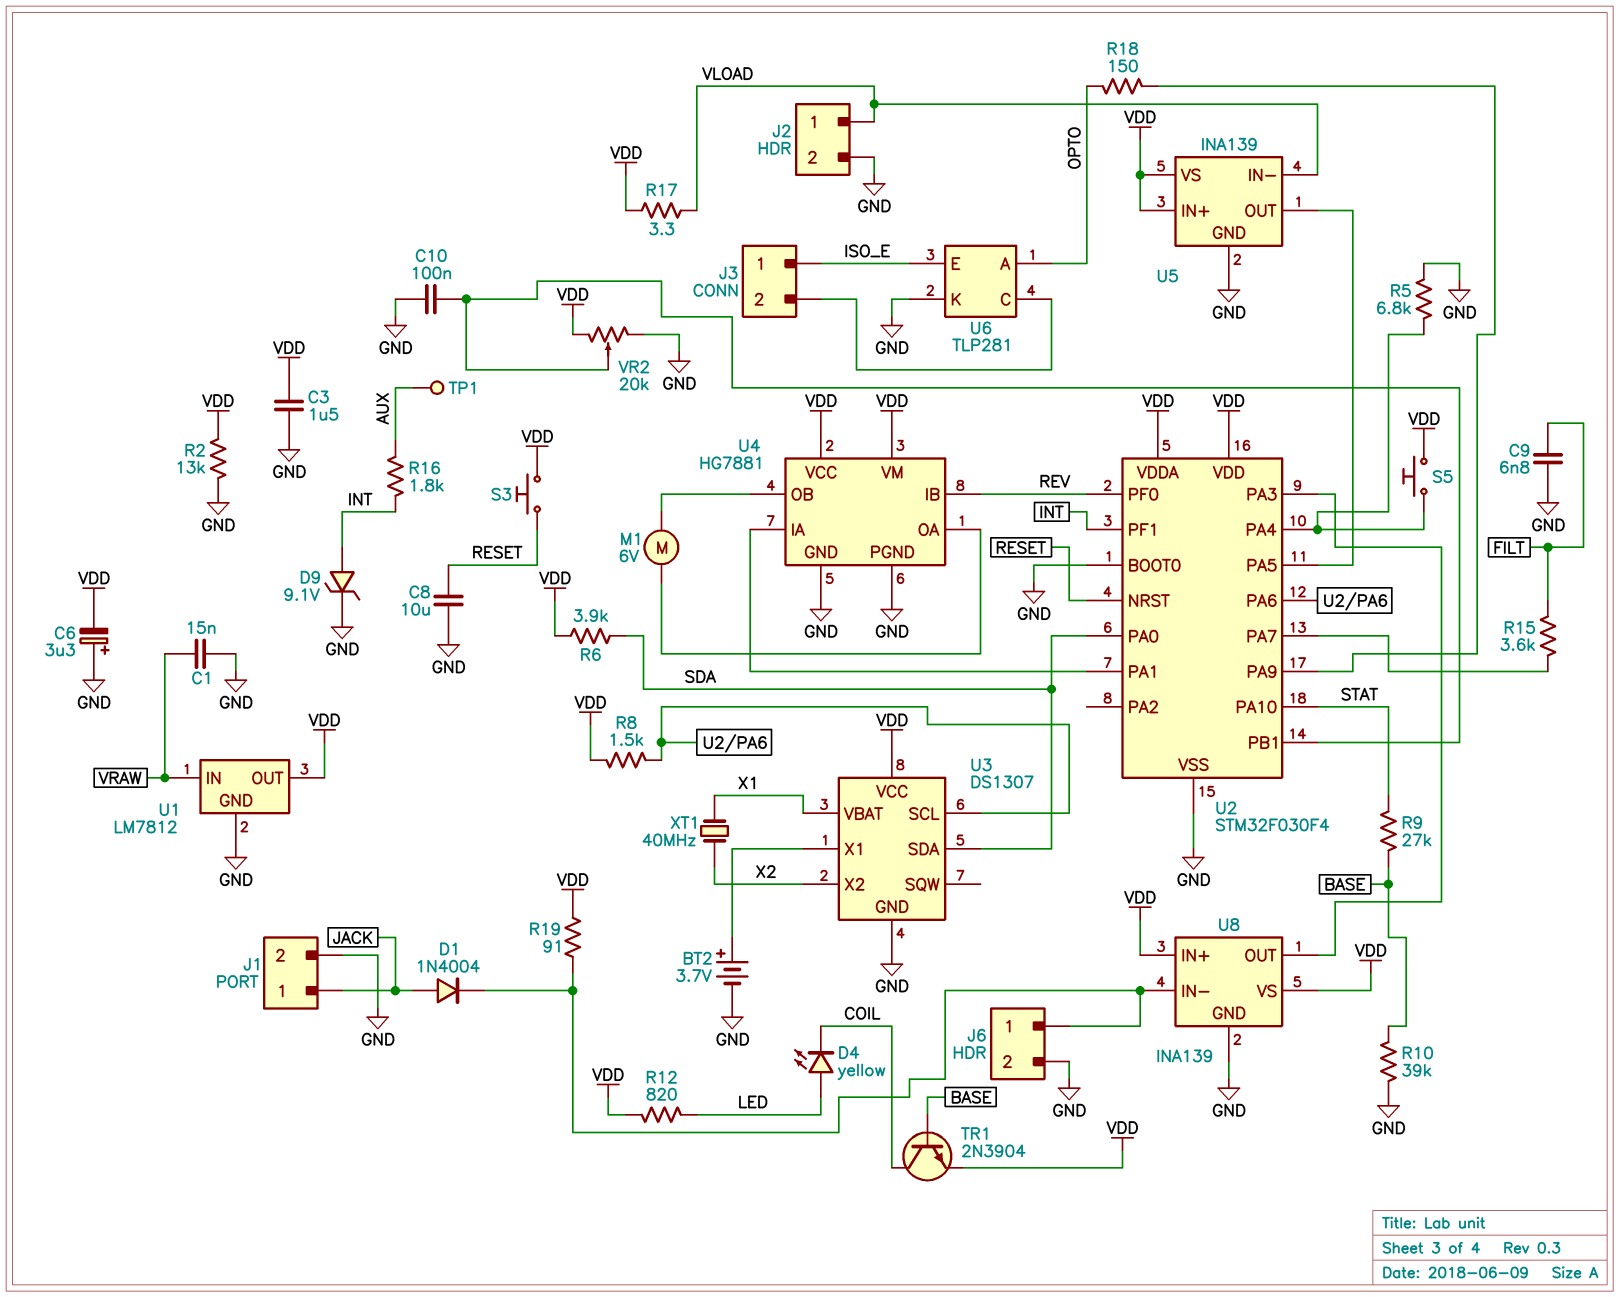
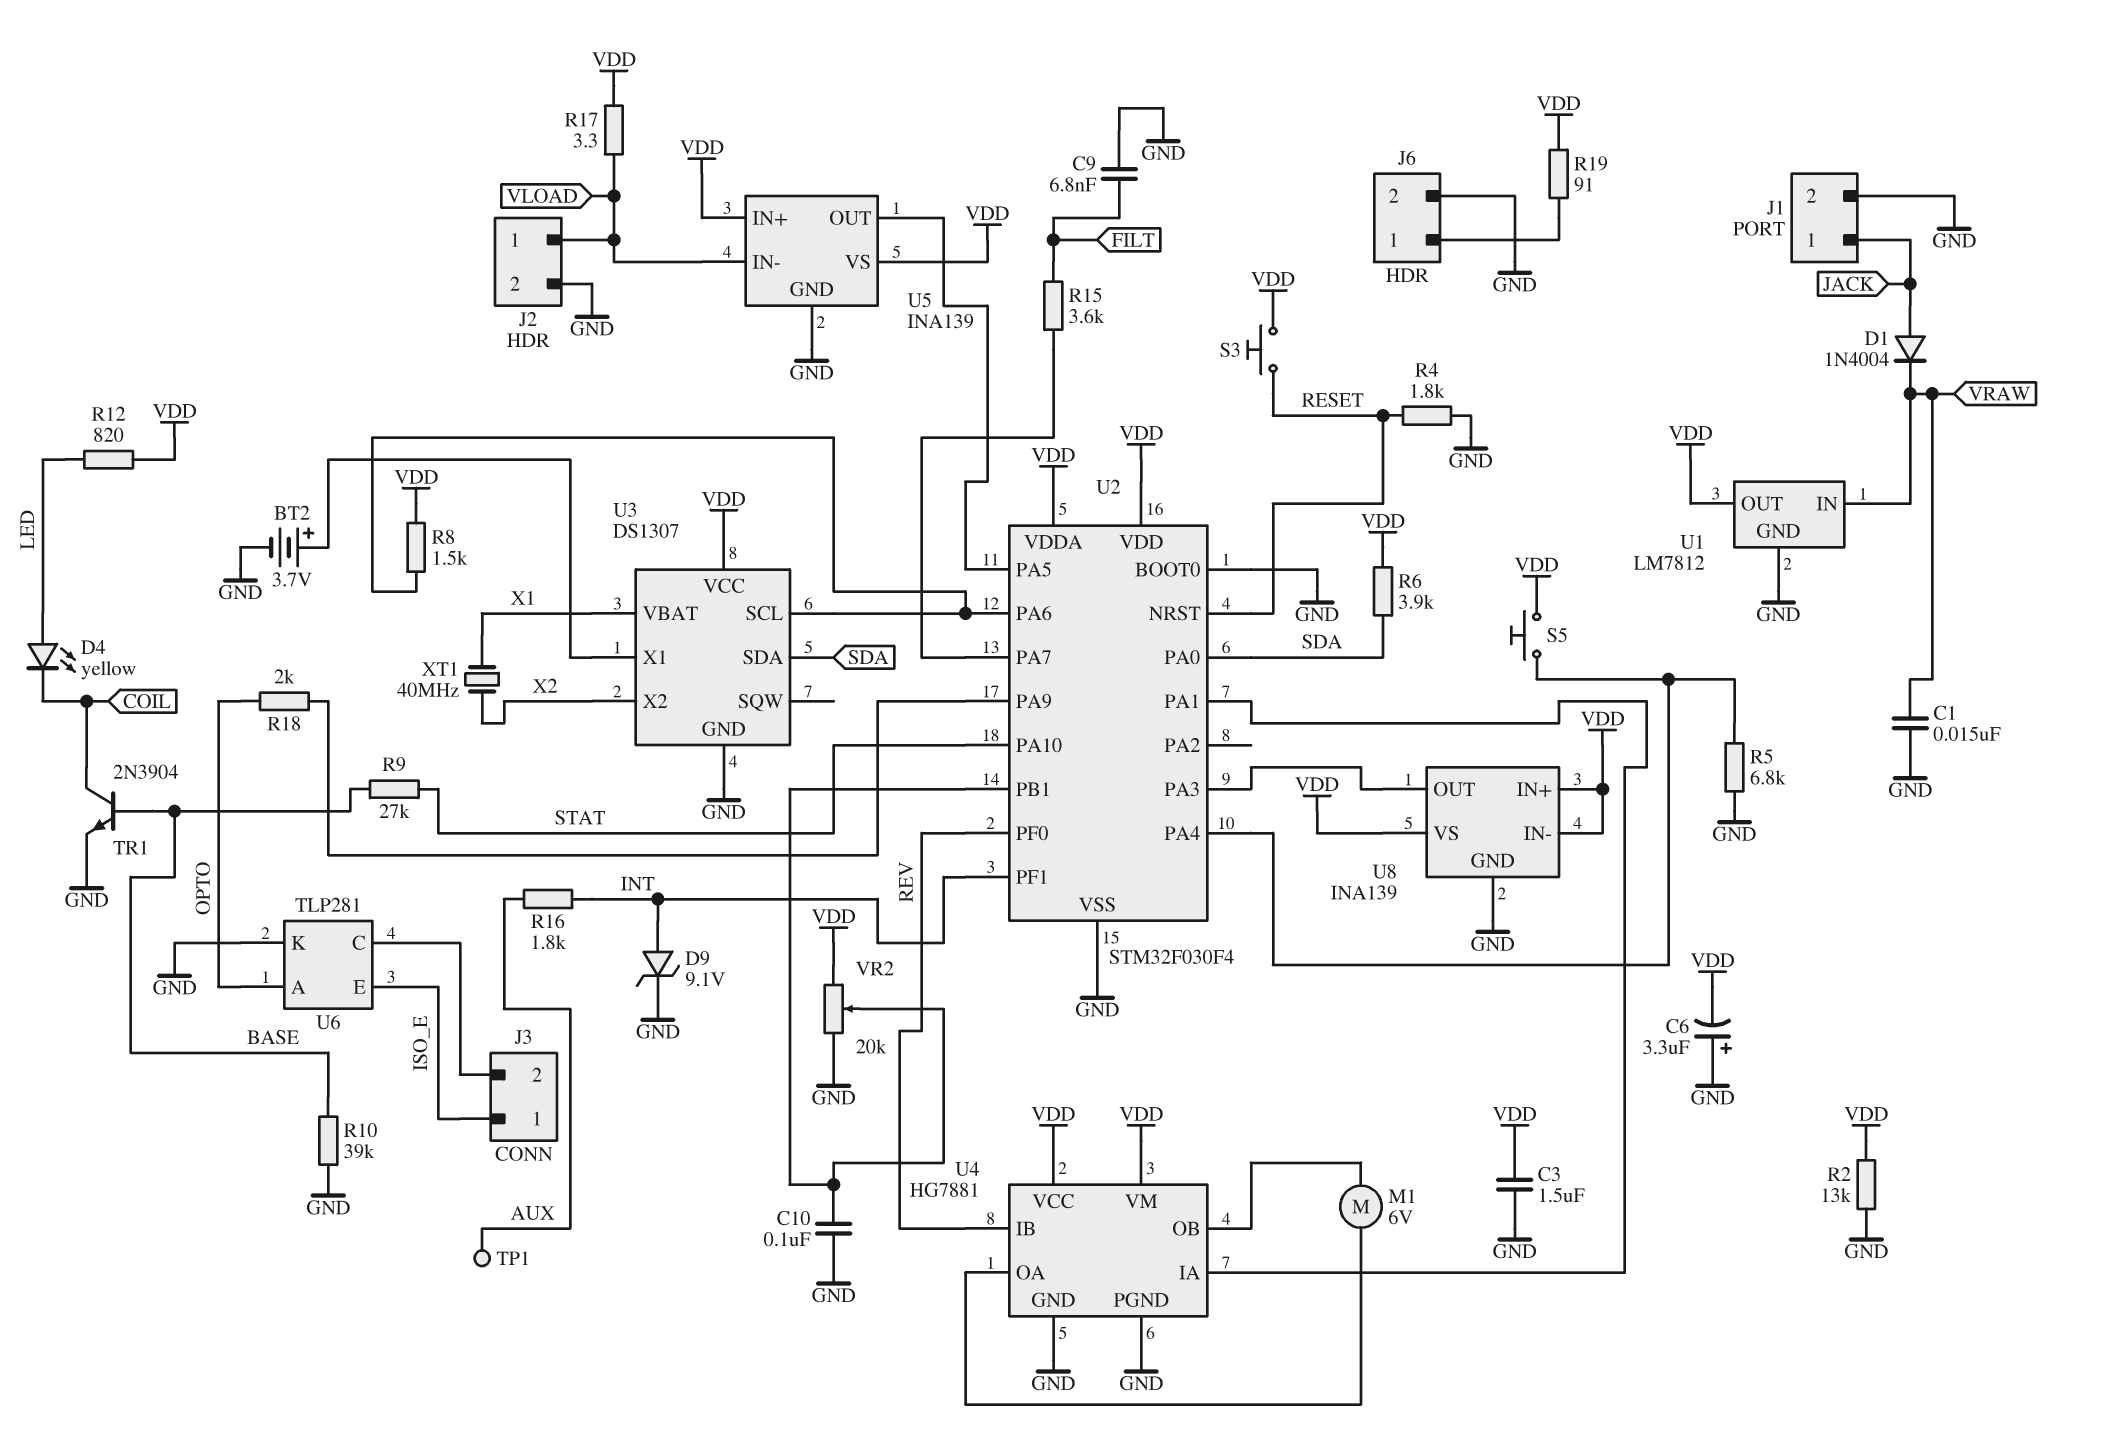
C8: 10uF (GND, RESET) -> none
D1: diode 1N4004 (A JACK, K J6/1) -> diode 1N4004 (A JACK, K VRAW)
R4: none -> 1.8k (GND, RESET)
R18: 150 (OPTO, U2/PA9) -> 2k (OPTO, U2/PA9)
TR1: NPN 2N3904 (B BASE, C COIL, E VDD) -> NPN 2N3904 (B BASE, C COIL, E GND)
U8 pin IN-: J6/1 -> VDD

